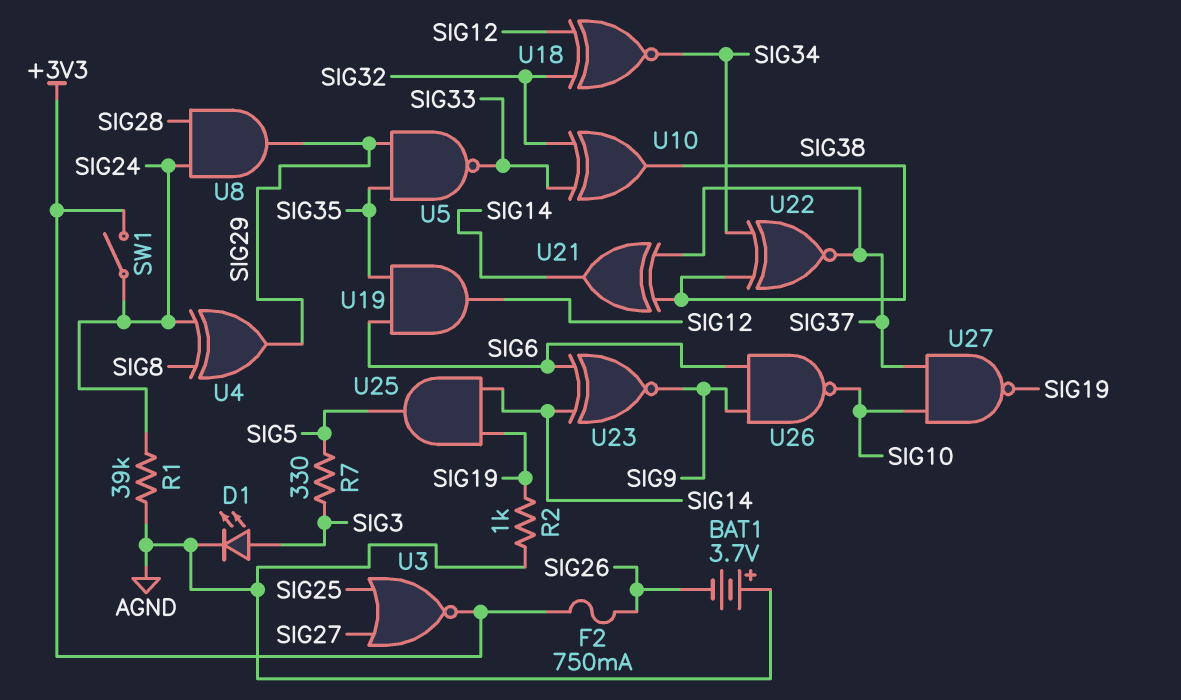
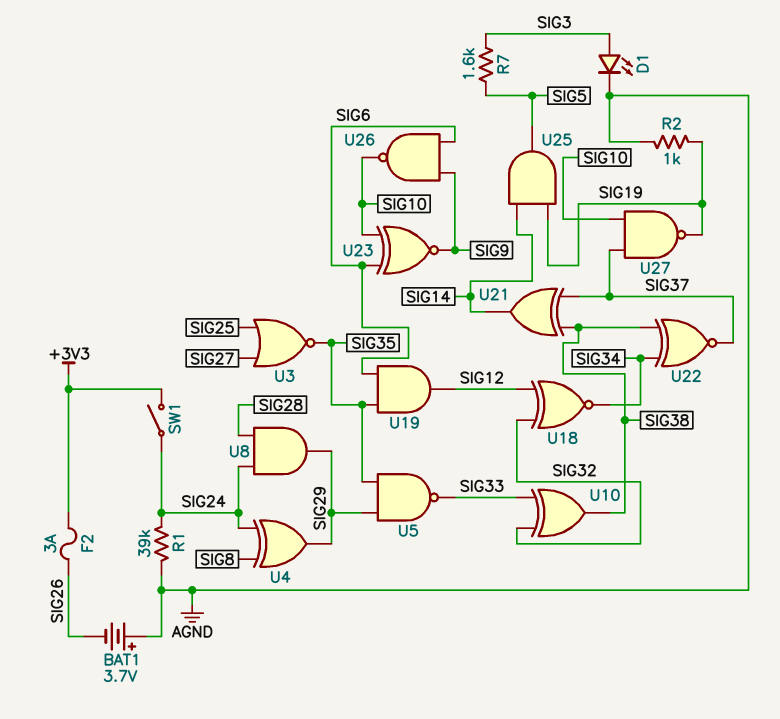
F2: 750mA (+3V3, SIG26) -> 3A (+3V3, SIG26)
R7: 330 (SIG3, SIG5) -> 1.6k (SIG3, SIG5)
U3: NOR (in SIG25, in SIG27, out +3V3) -> NOR (in SIG25, in SIG27, out SIG35)
U23: XNOR (in SIG6, in SIG14, out SIG9) -> XNOR (in SIG6, in SIG10, out SIG9)

